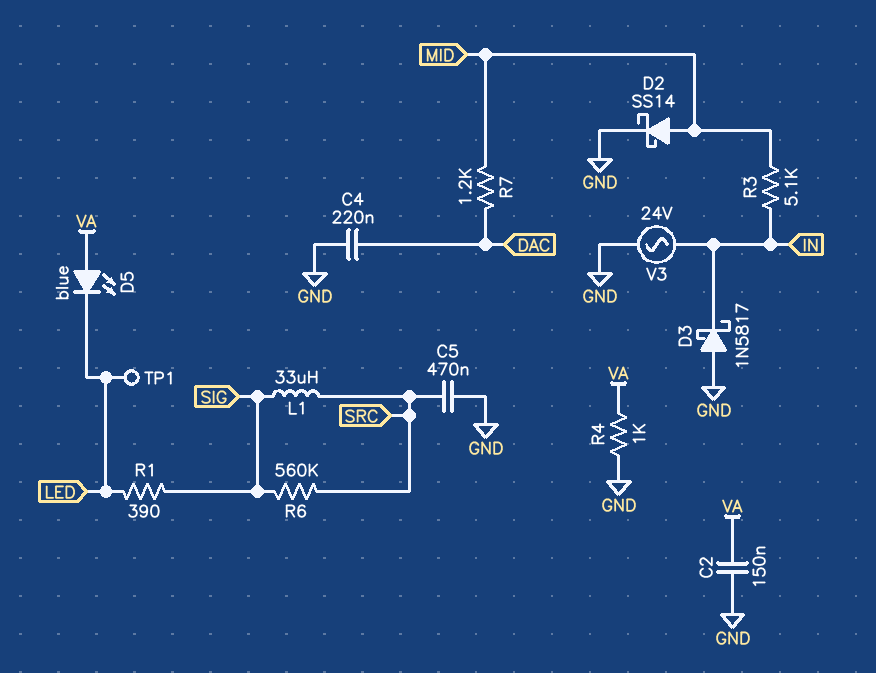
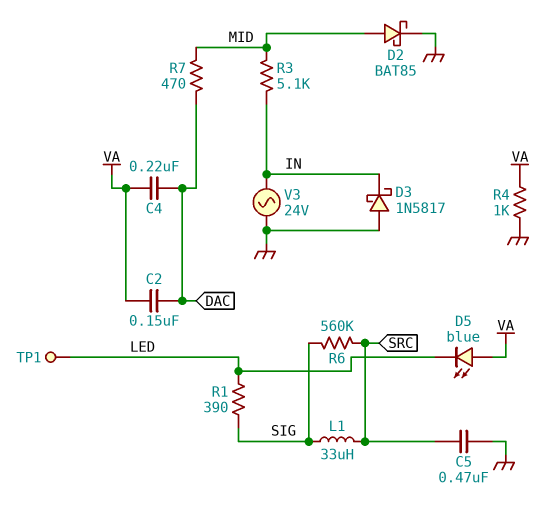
C2: 150nF (GND, VA) -> 150nF (DAC, VA)
C4: 220nF (DAC, GND) -> 220nF (DAC, VA)
D2: schottky SS14 (A MID, K GND) -> schottky BAT85 (A MID, K GND)
R7: 1.2k (DAC, MID) -> 470 (DAC, MID)

